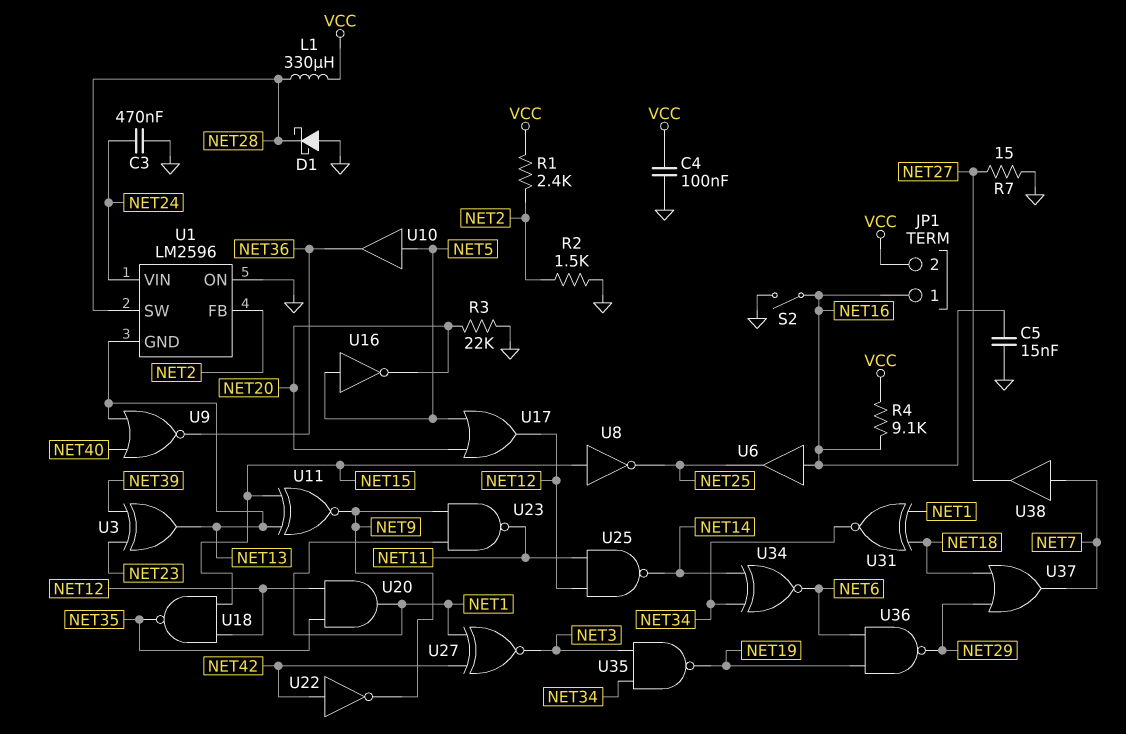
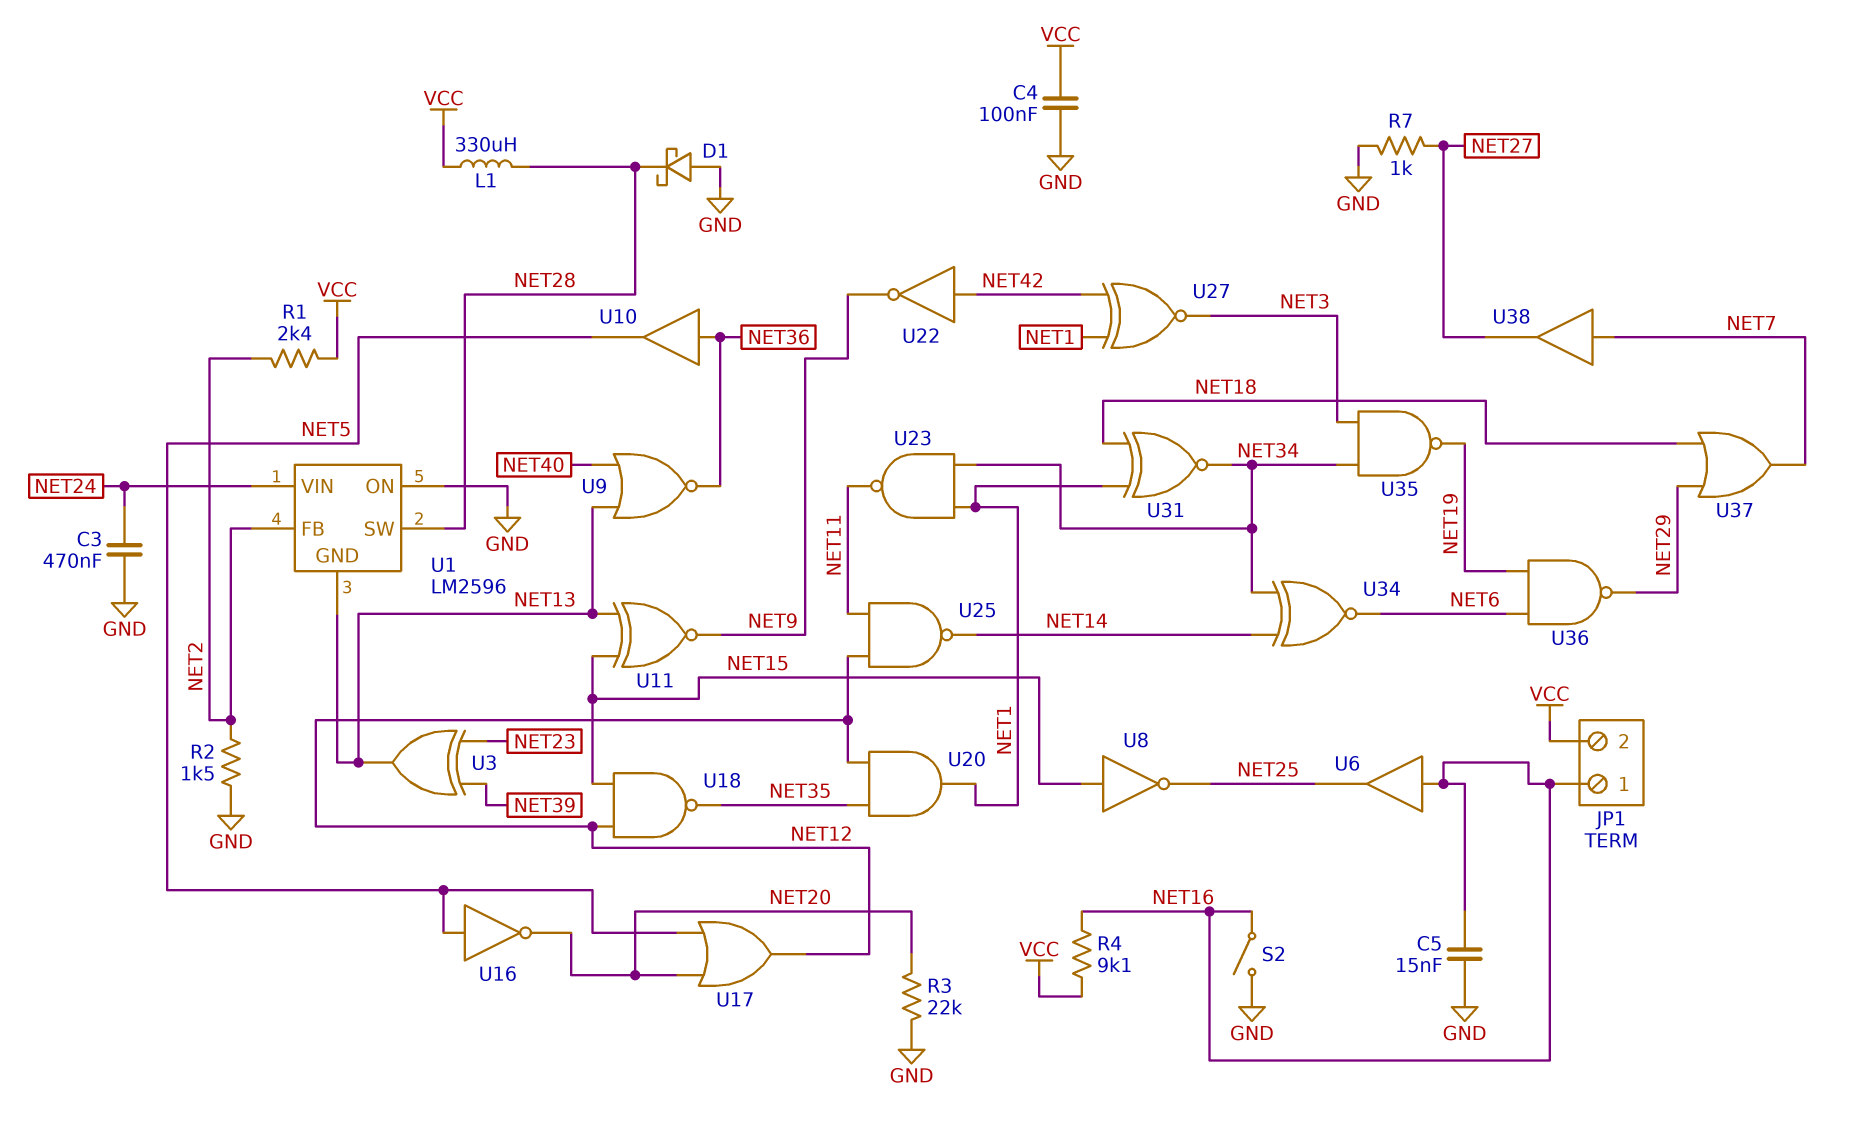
R7: 15 (GND, NET27) -> 1k (GND, NET27)
U10: buffer (in NET5, out NET36) -> buffer (in NET36, out NET5)
U23: NAND (in NET1, in NET9, out NET11) -> NAND (in NET1, in NET34, out NET11)

